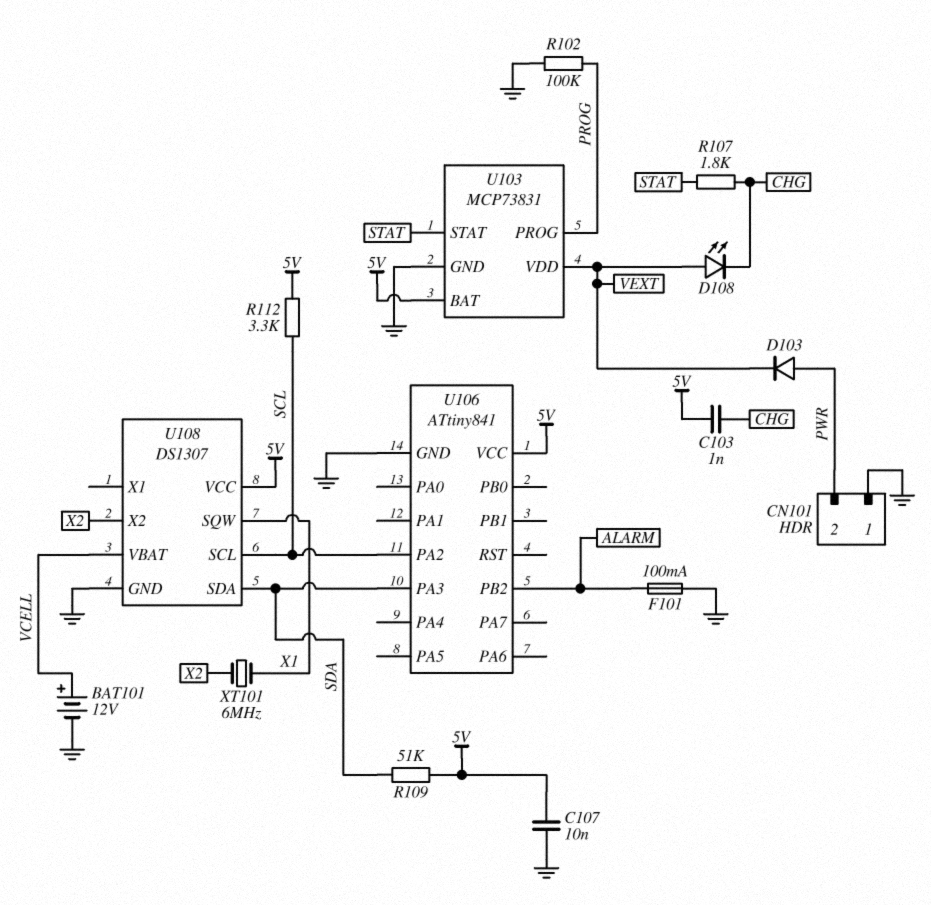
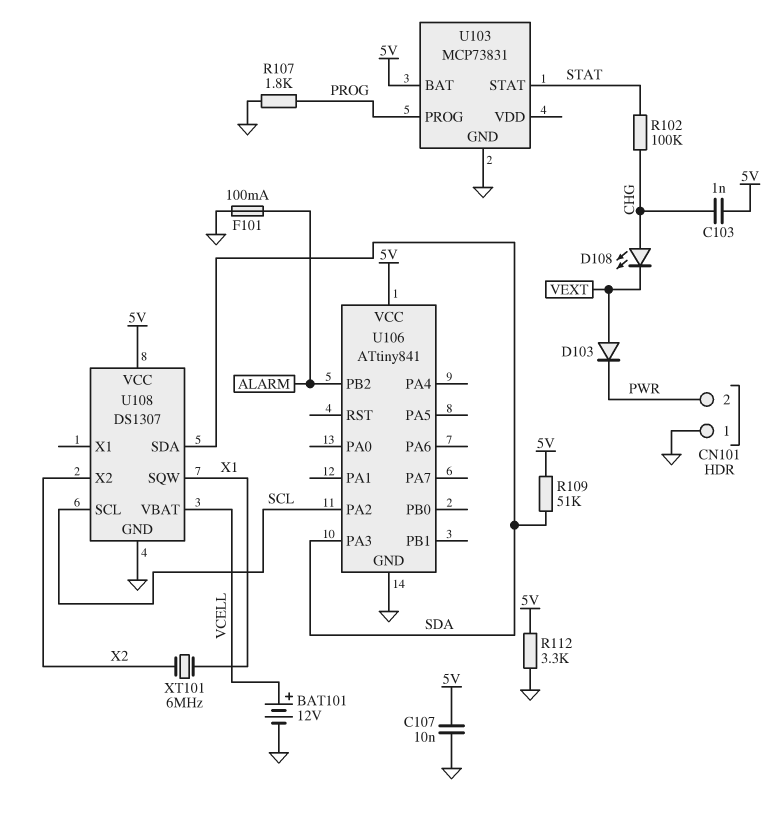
D103: diode (A PWR, K VEXT) -> diode (A VEXT, K PWR)
D108: LED (A VEXT, K CHG) -> LED (A CHG, K VEXT)
R102: 100k (GND, PROG) -> 100k (CHG, STAT)
R107: 1.8k (CHG, STAT) -> 1.8k (GND, PROG)
R112: 3.3k (5V, SCL) -> 3.3k (5V, GND)
U103 pin VDD: VEXT -> none

